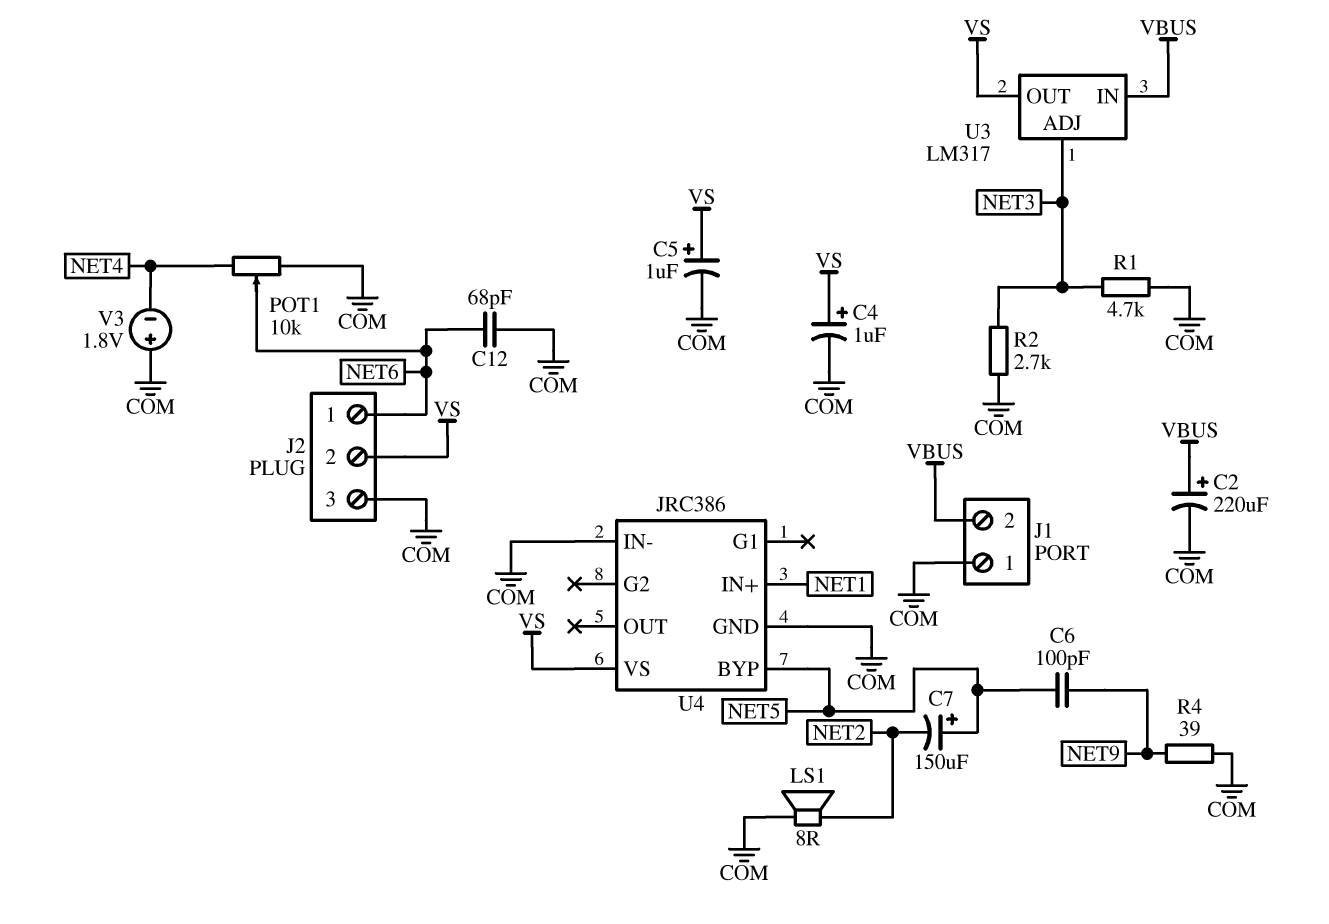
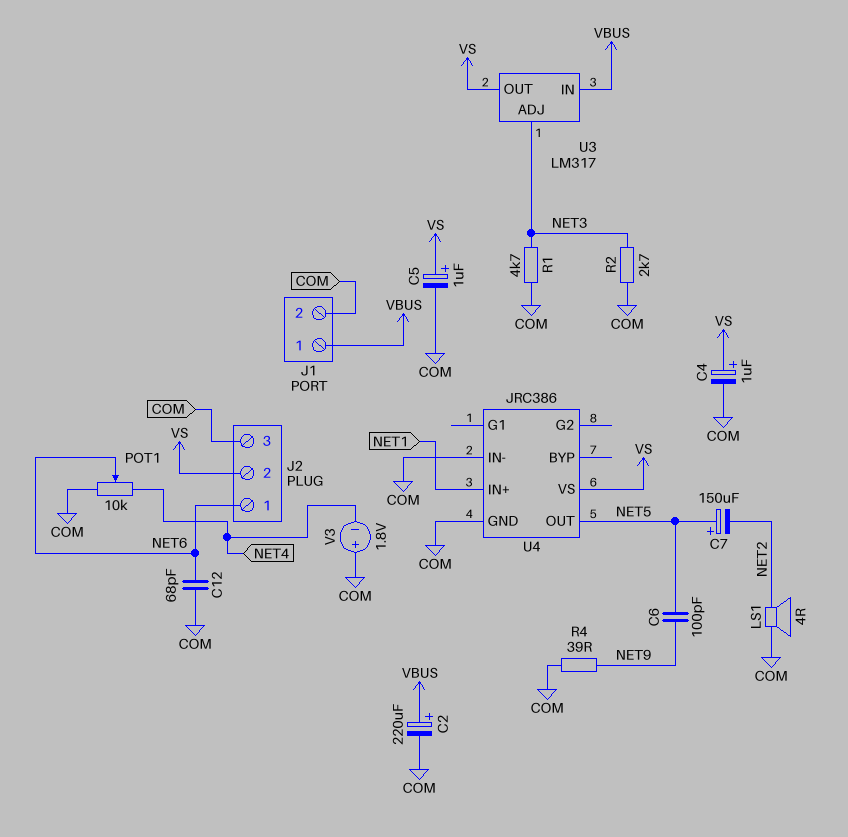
J1 pin 1: COM -> VBUS
J1 pin 2: VBUS -> COM
LS1: speaker 8R (COM, NET2) -> speaker 4R (COM, NET2)
U4 pin BYP: NET5 -> none
U4 pin OUT: none -> NET5

